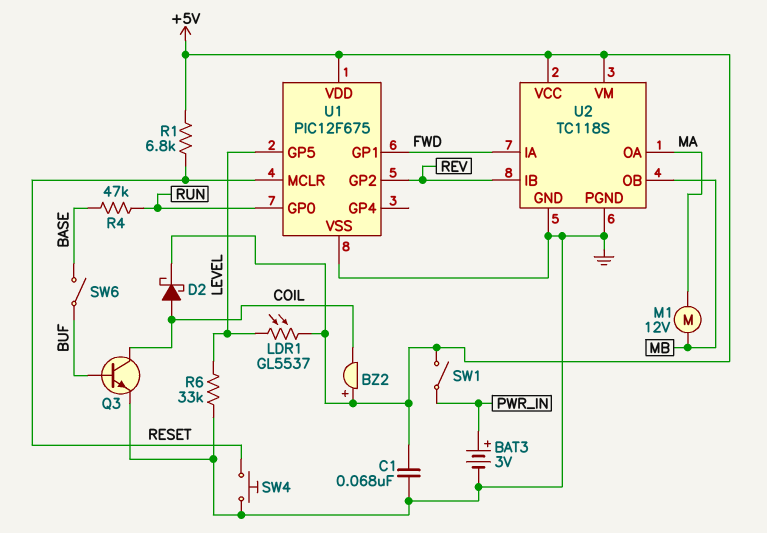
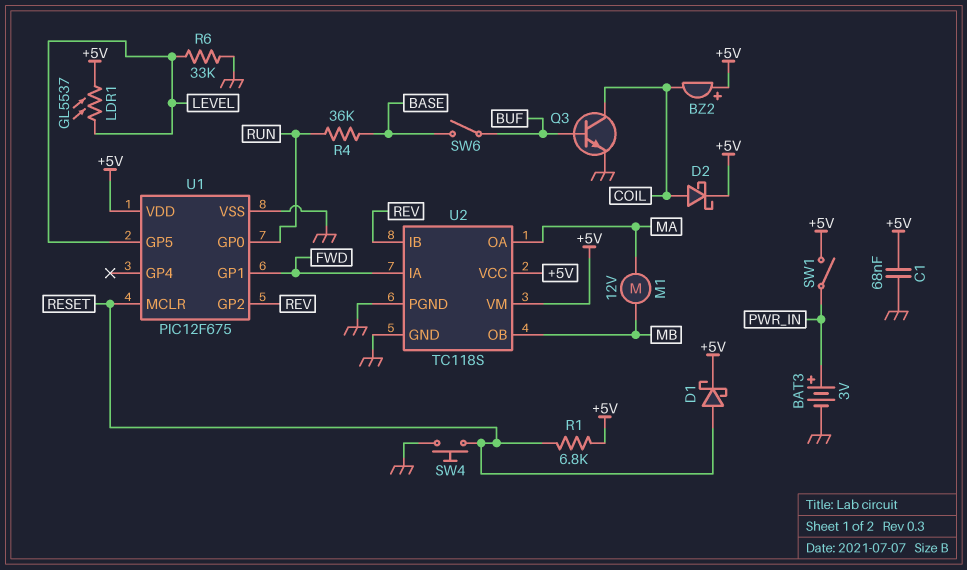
D1: none -> schottky (A RESET, K +5V)
R4: 47k (BASE, RUN) -> 36k (BASE, RUN)

